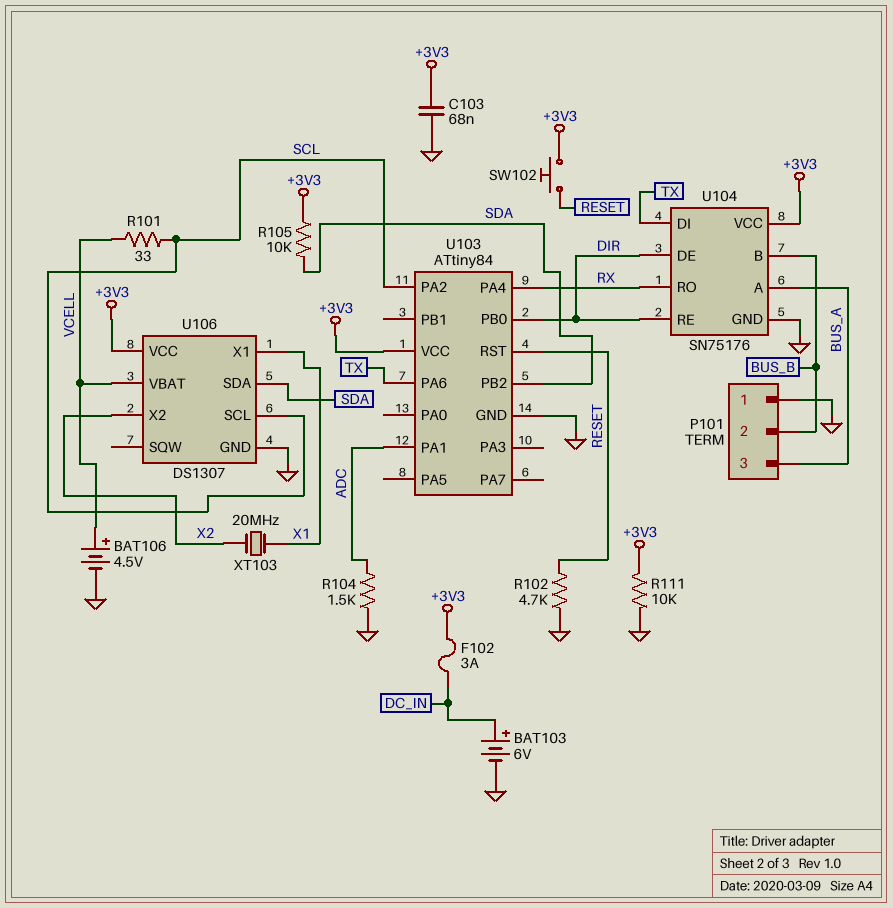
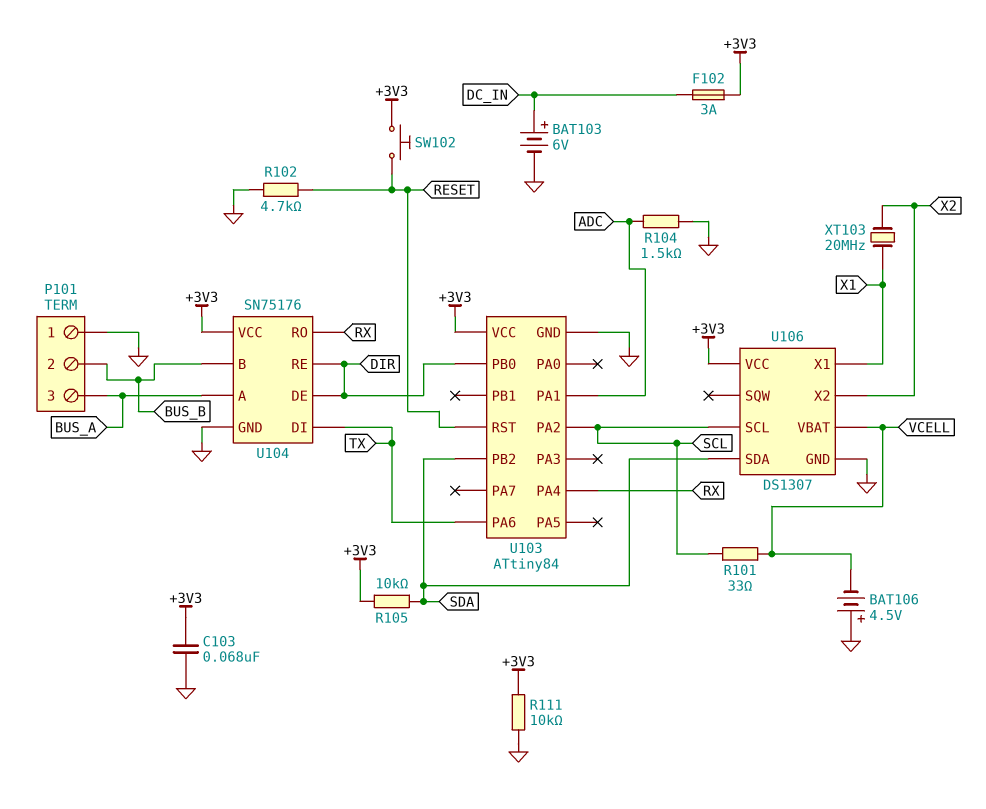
BAT106: 4.5V (plus VCELL, minus GND) -> 4.5V (plus GND, minus VCELL)

